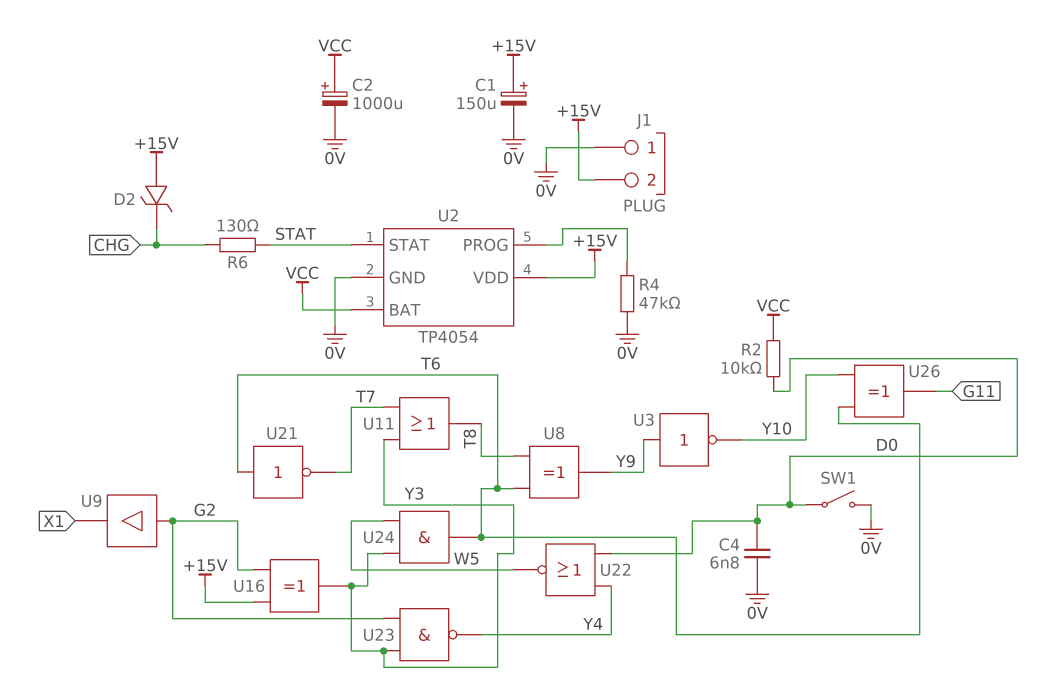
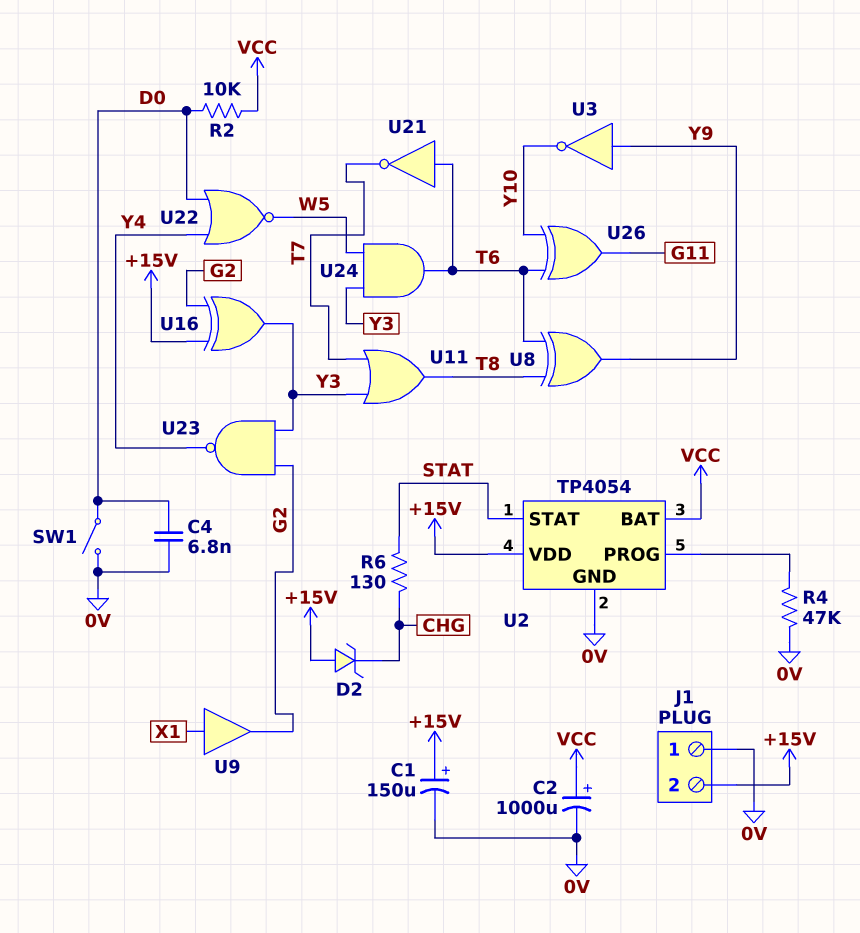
U9: buffer (in G2, out X1) -> buffer (in X1, out G2)

